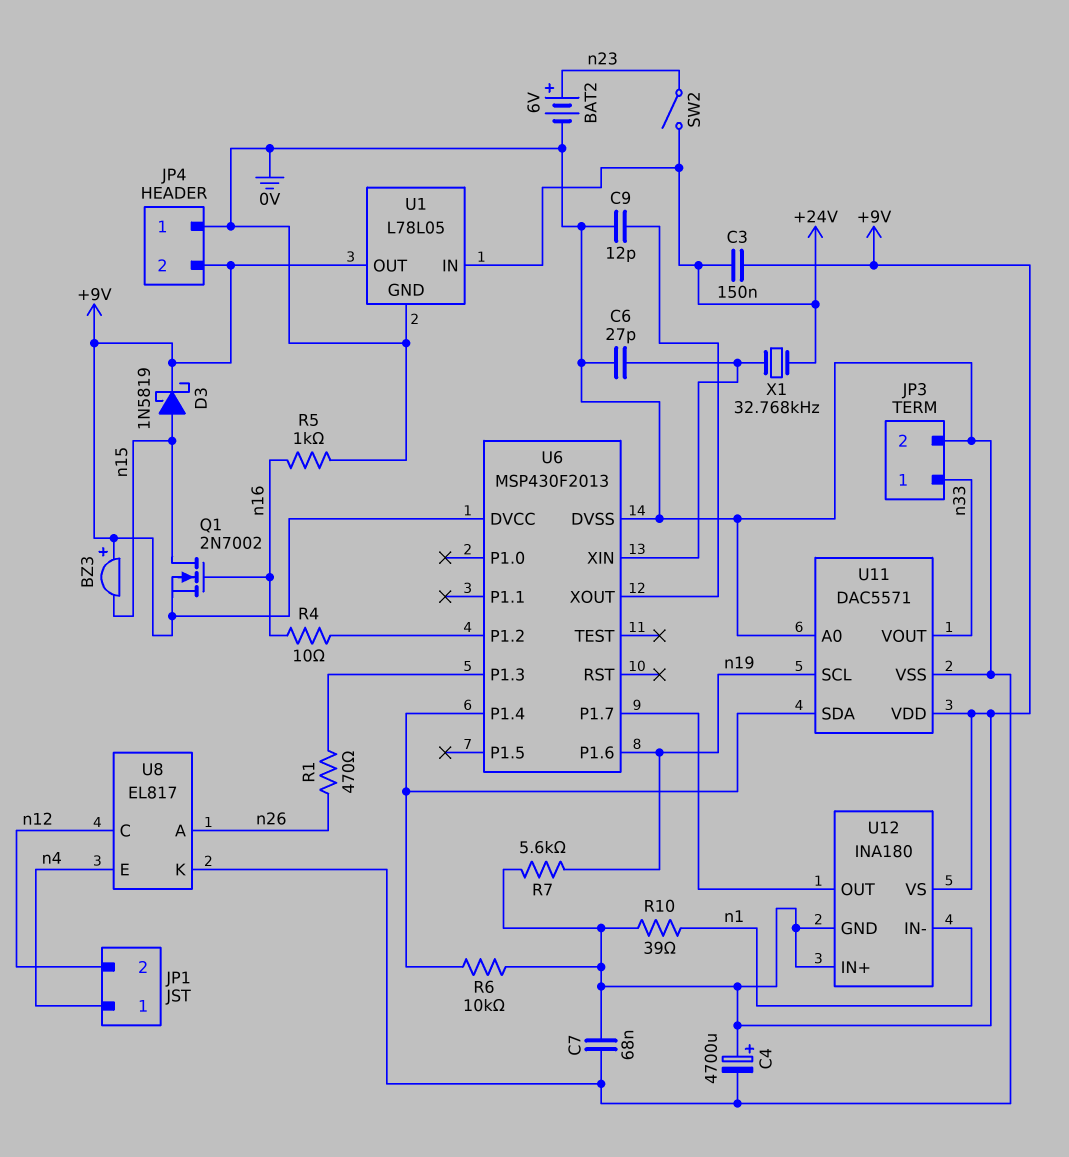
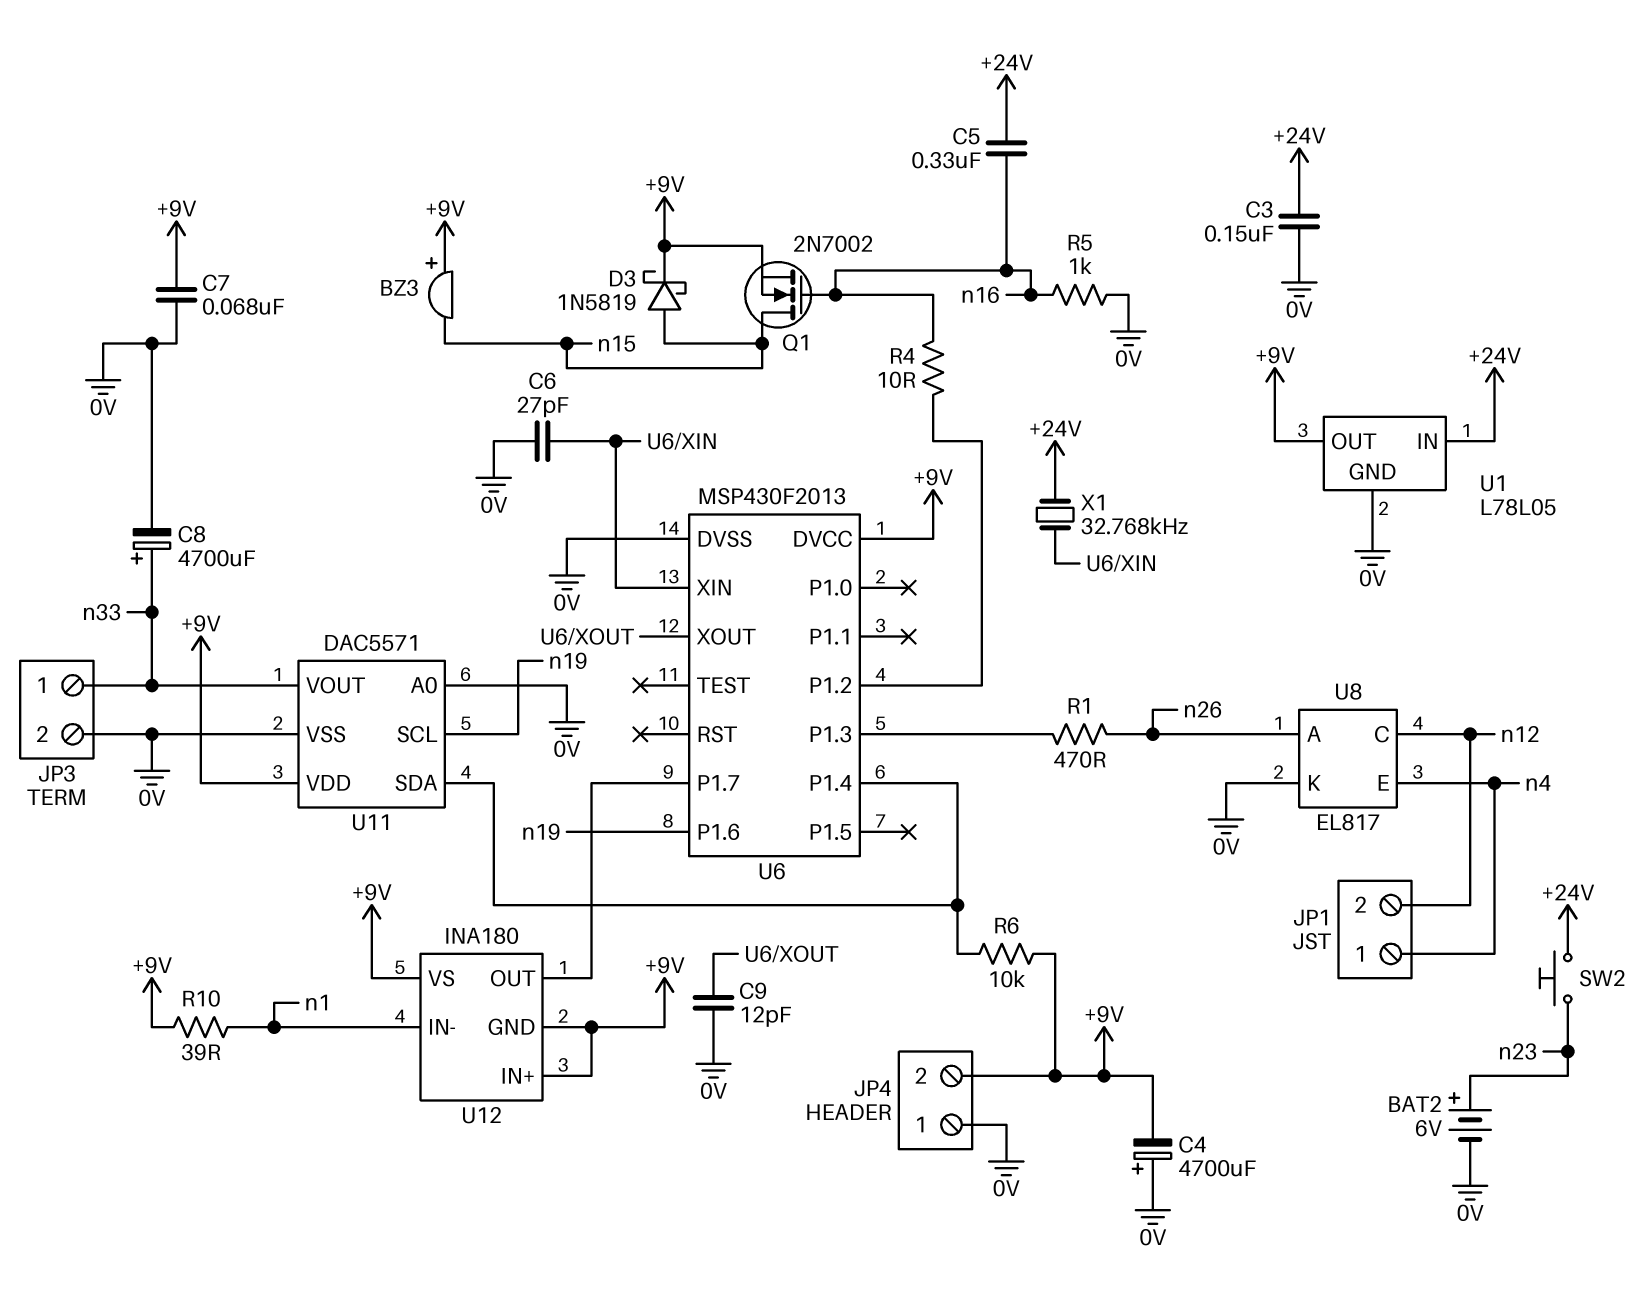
C3: 150nF (+9V, +24V) -> 150nF (+24V, 0V)
C4: 4700uF (plus +9V, minus 0V) -> 4700uF (plus 0V, minus +9V)
C5: none -> 330nF (+24V, n16)
C8: none -> 4700uF (plus n33, minus 0V)
R7: 5.6k (+9V, n19) -> none
SW2: switch (+24V, n23) -> button (+24V, n23)

